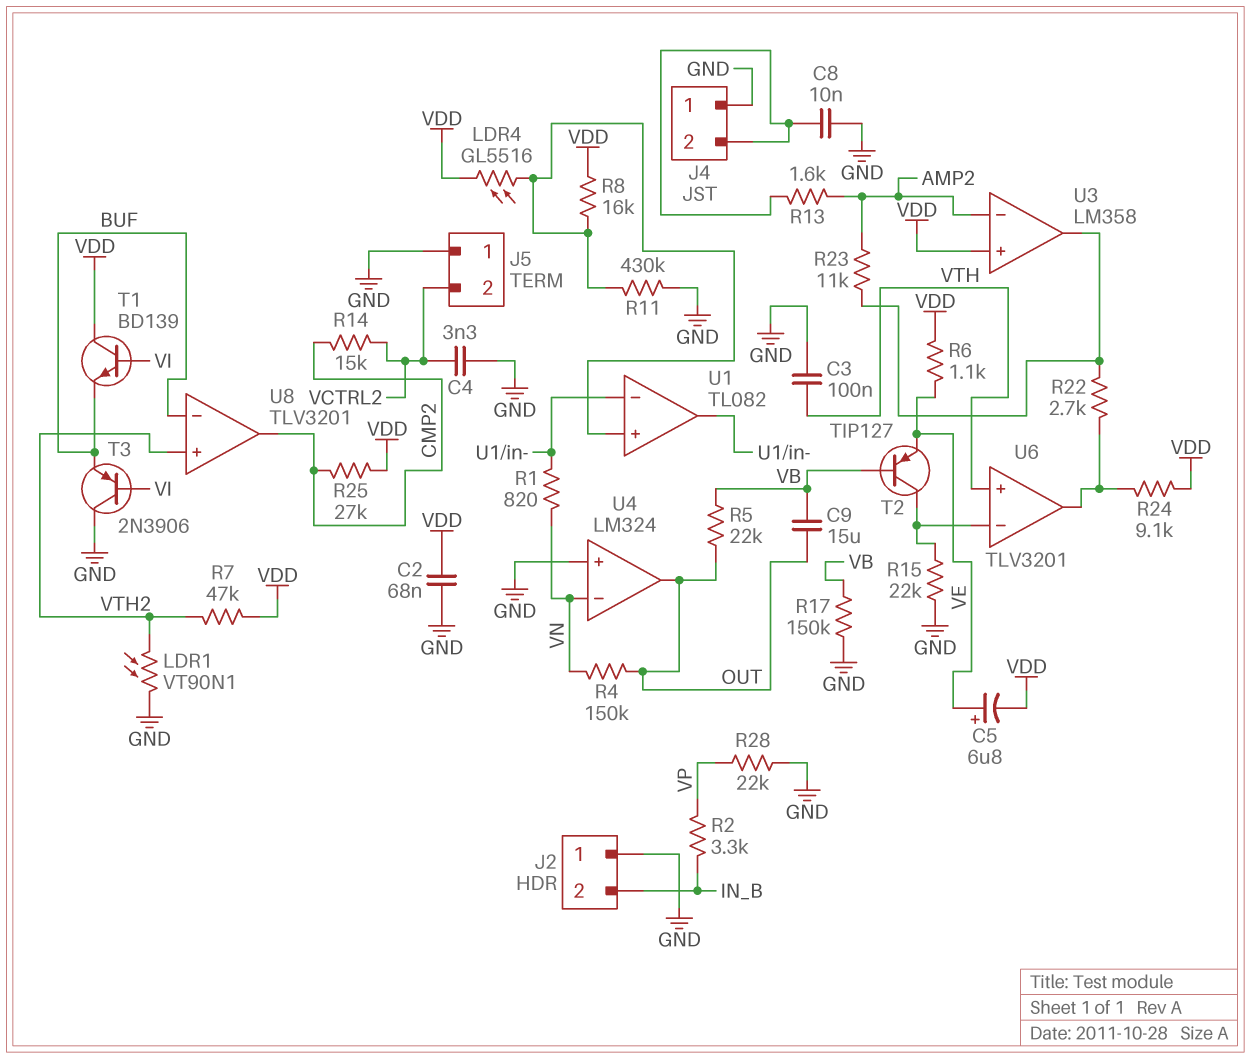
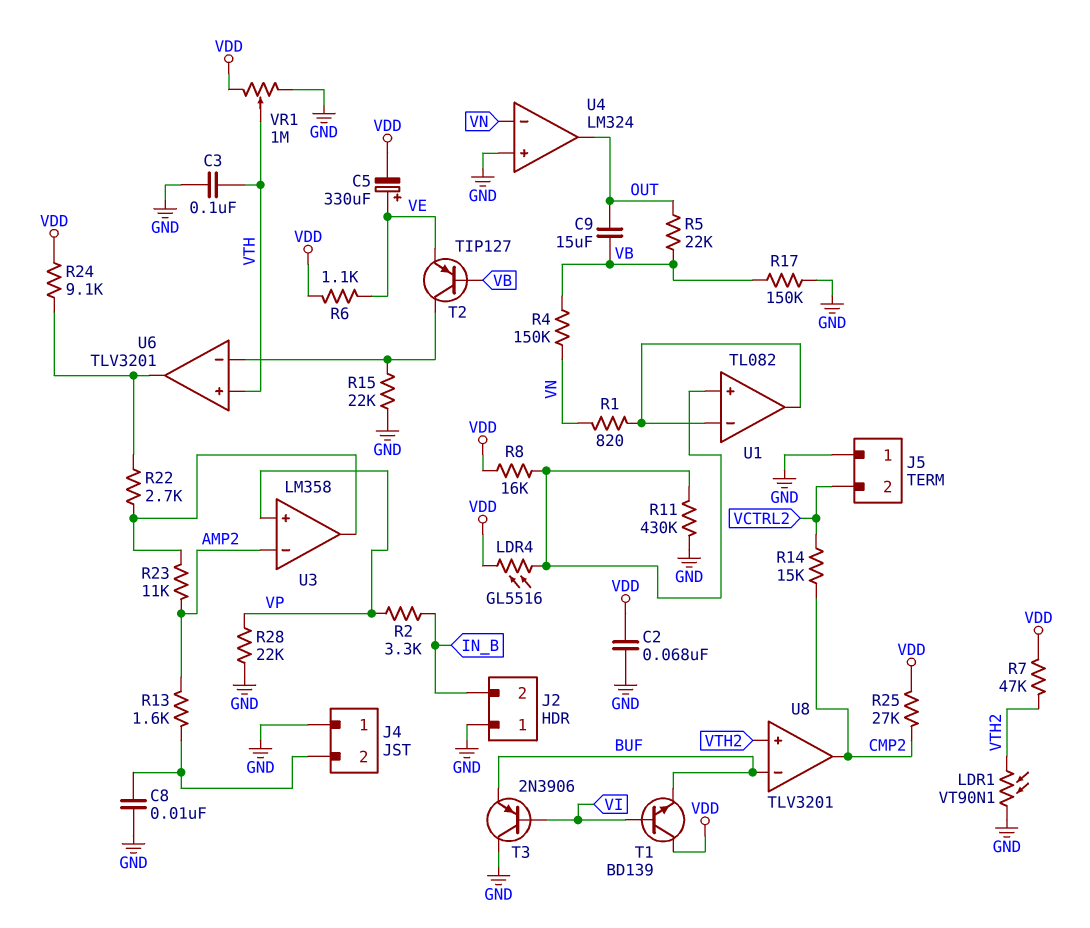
C4: 3.3nF (GND, VCTRL2) -> none
C5: 6.8uF (plus VE, minus VDD) -> 330uF (plus VE, minus VDD)
R4: 150k (OUT, VN) -> 150k (VB, VN)
U3 pin in+: VDD -> VP
VR1: none -> 1M (GND, VDD, wiper VTH)

